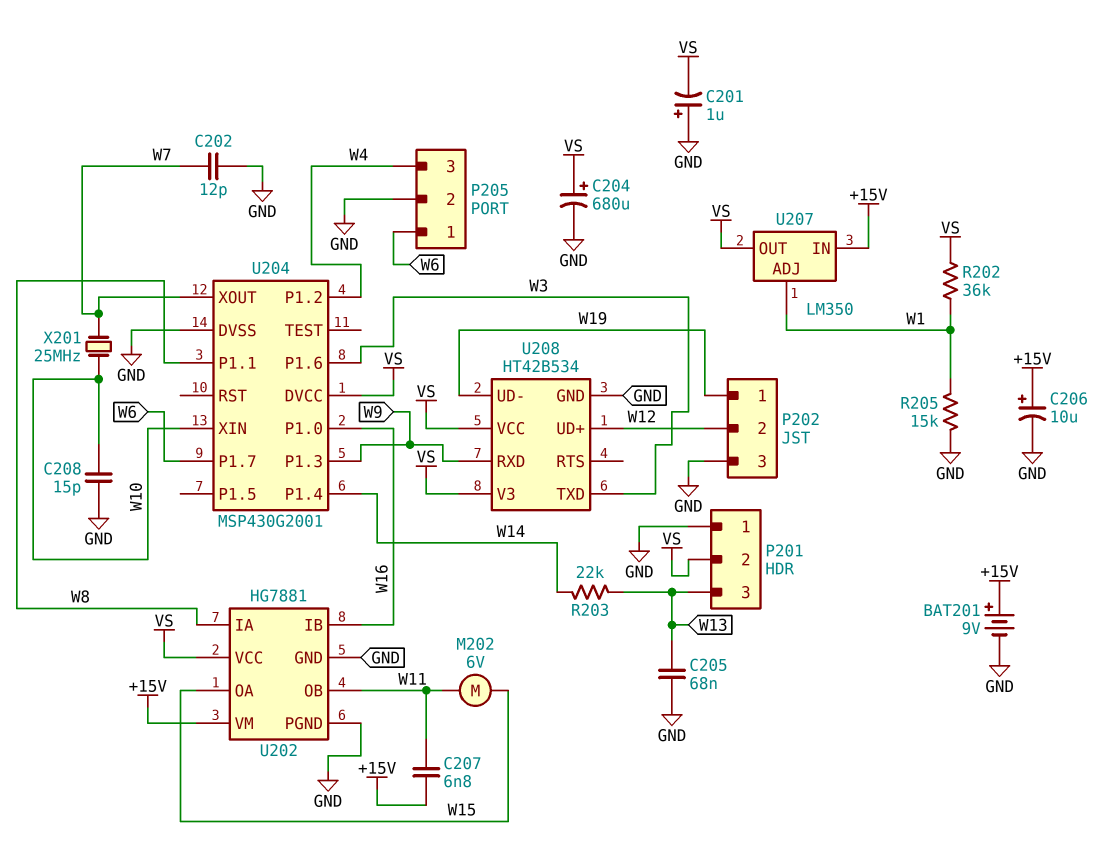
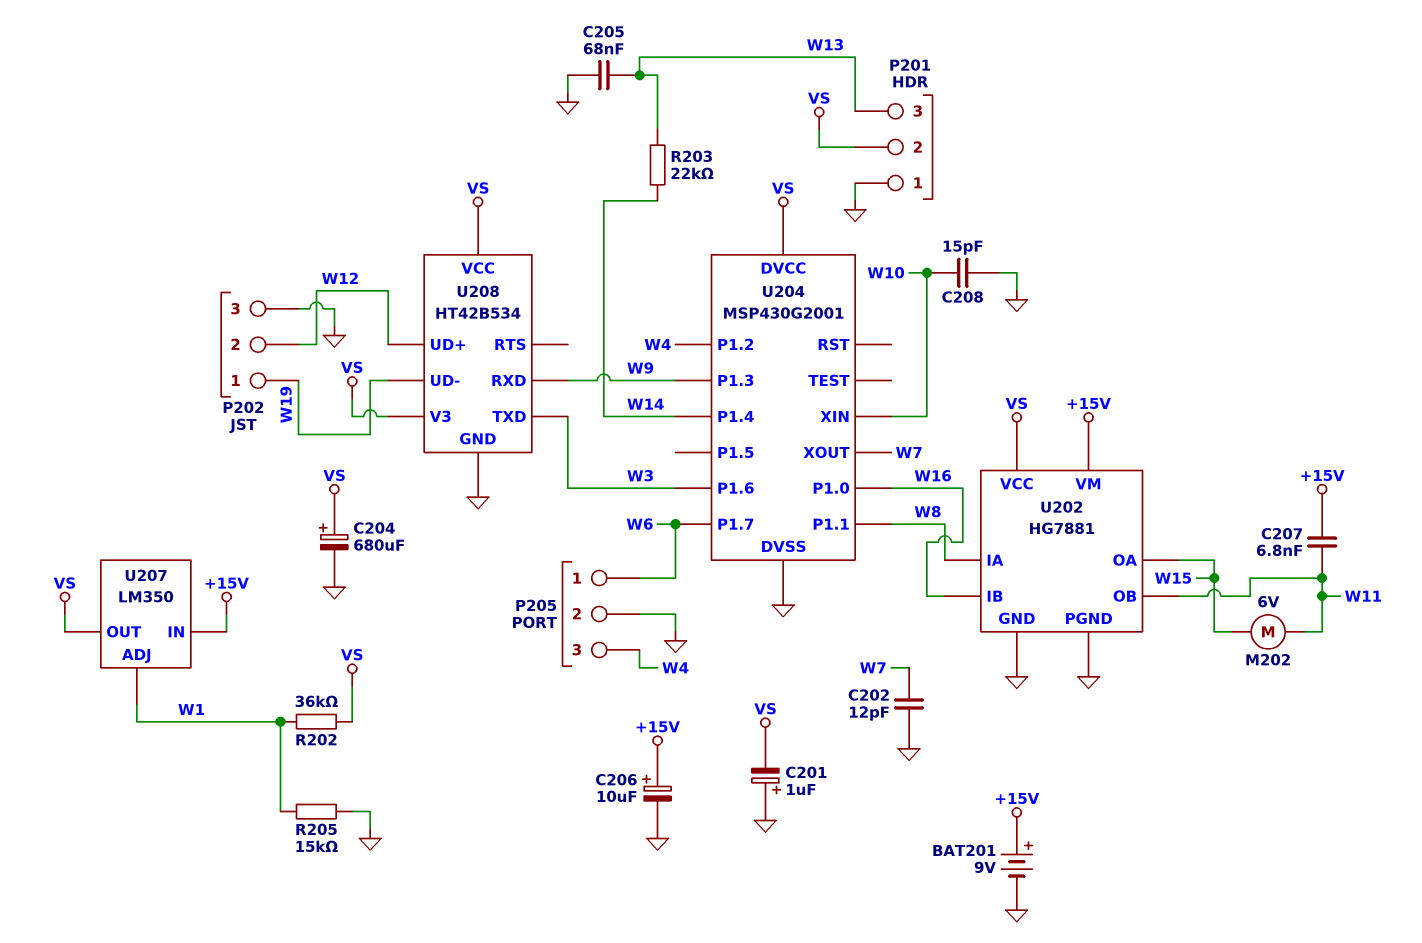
X201: 25MHz (W7, W10) -> none

